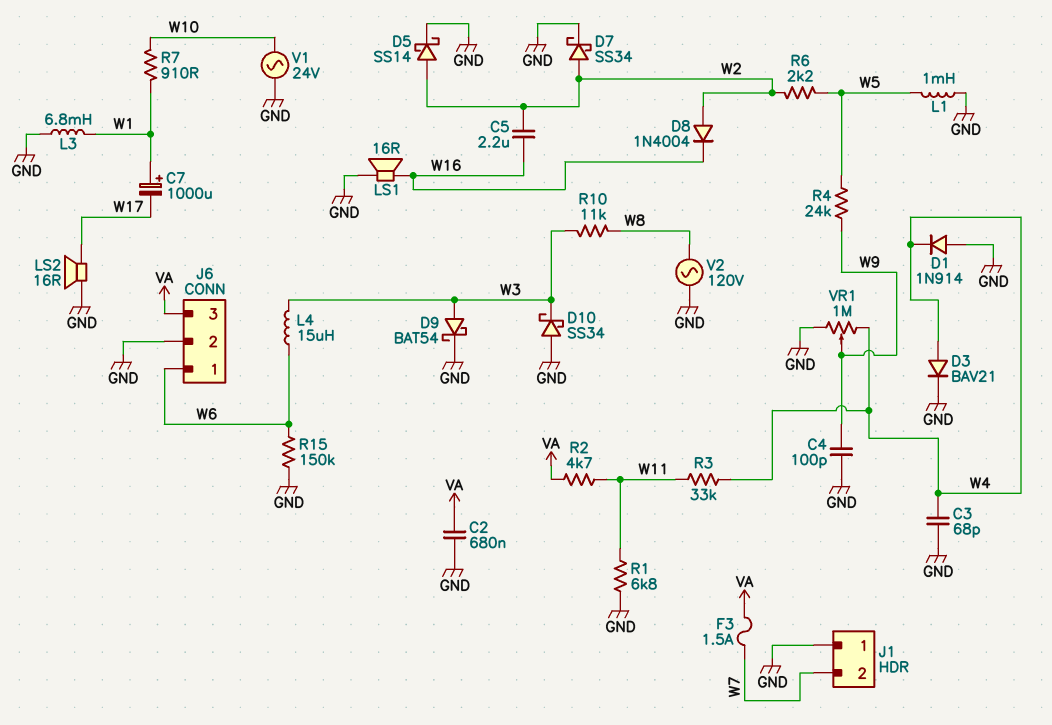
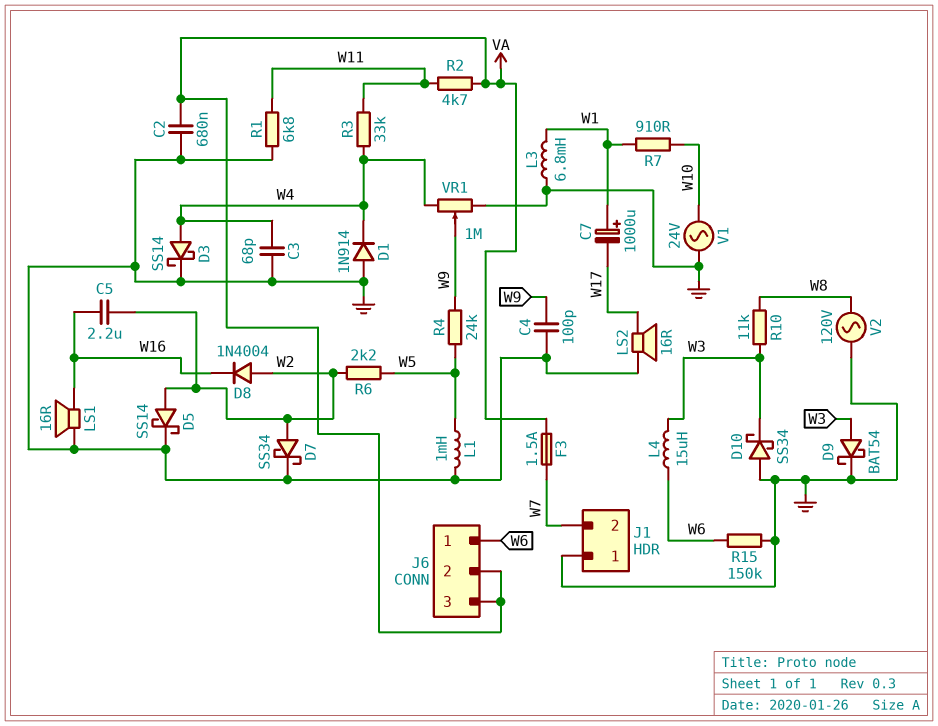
D3: diode BAV21 (A W4, K GND) -> schottky SS14 (A W4, K GND)
J6 pin 2: GND -> VA

